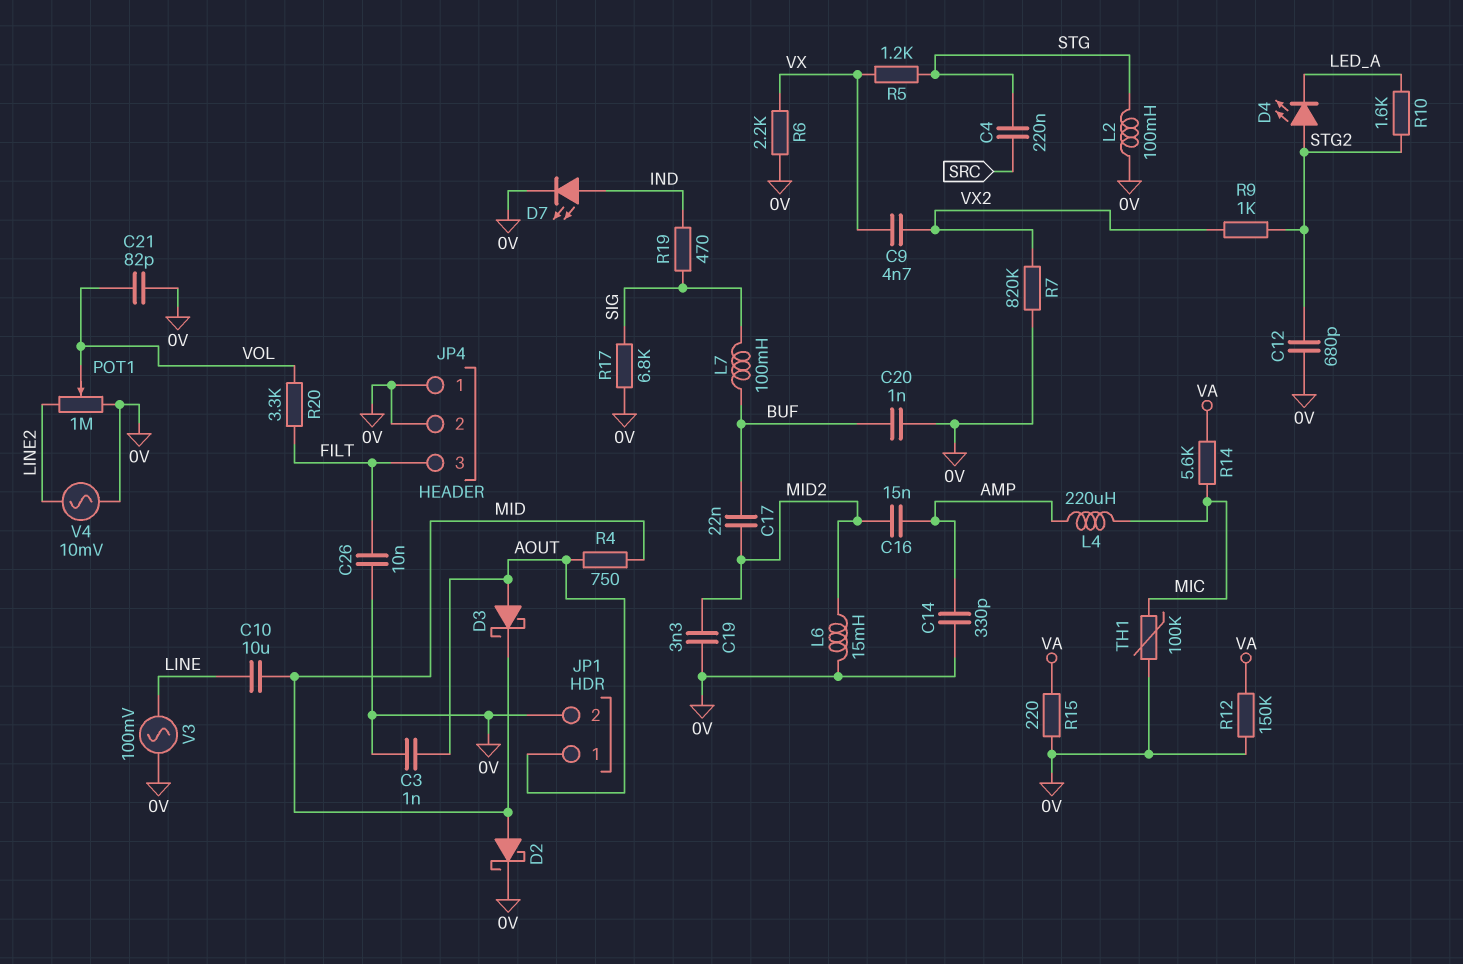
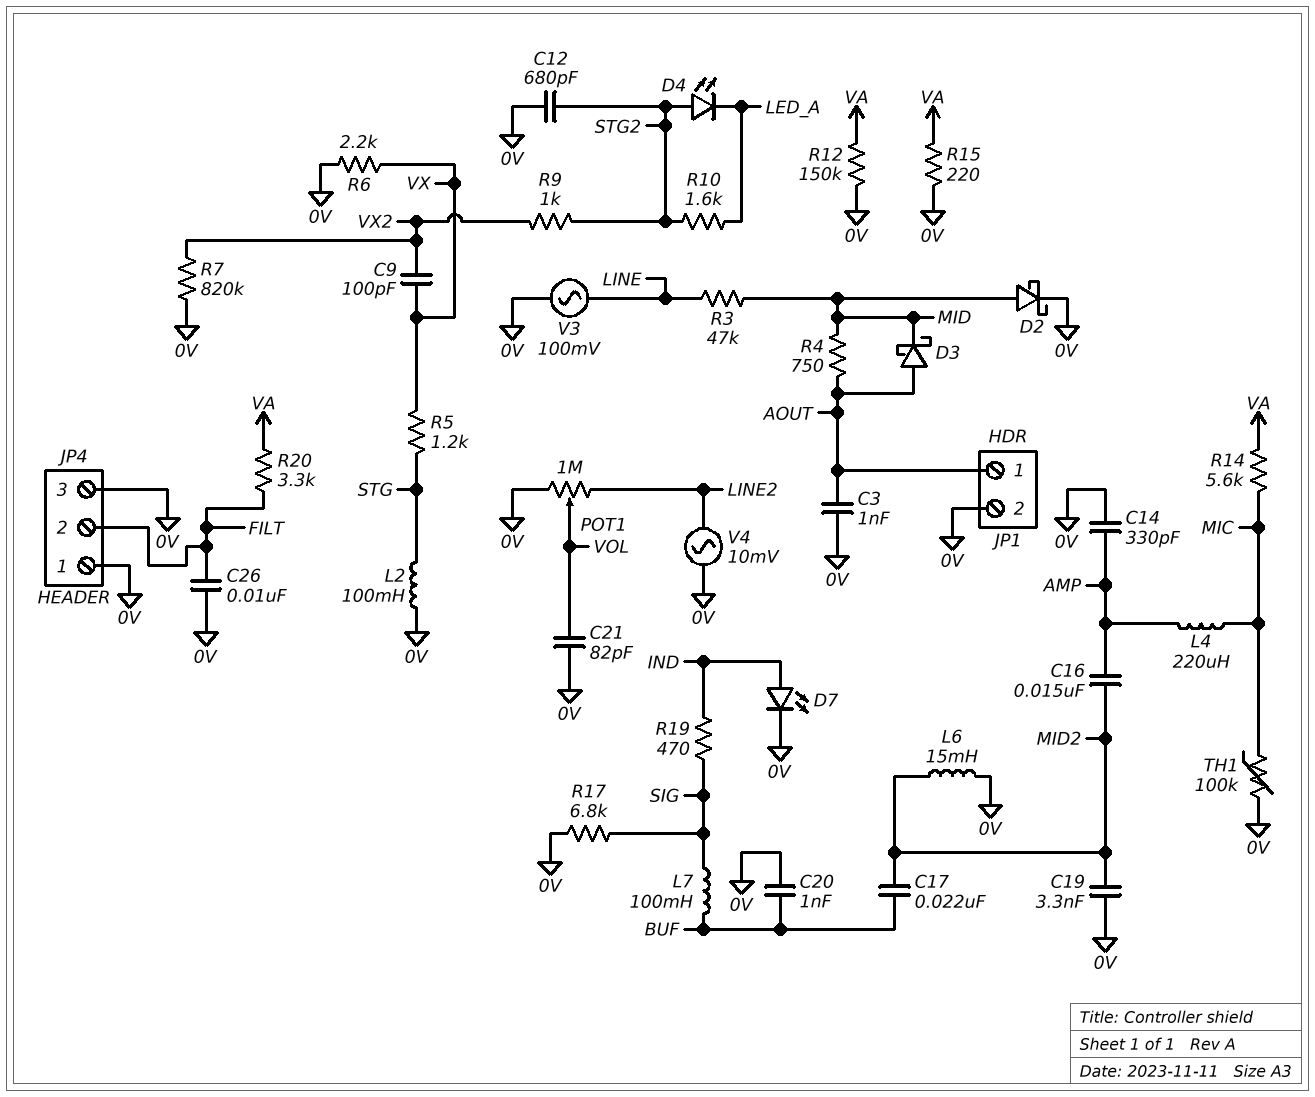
C4: 220nF (SRC, STG) -> none
C9: 4.7nF (VX, VX2) -> 100pF (VX, VX2)
C10: 10uF (LINE, MID) -> none
JP4 pin 2: 0V -> FILT
JP4 pin 3: FILT -> 0V
R3: none -> 47k (LINE, MID)
R20: 3.3k (FILT, VOL) -> 3.3k (FILT, VA)

